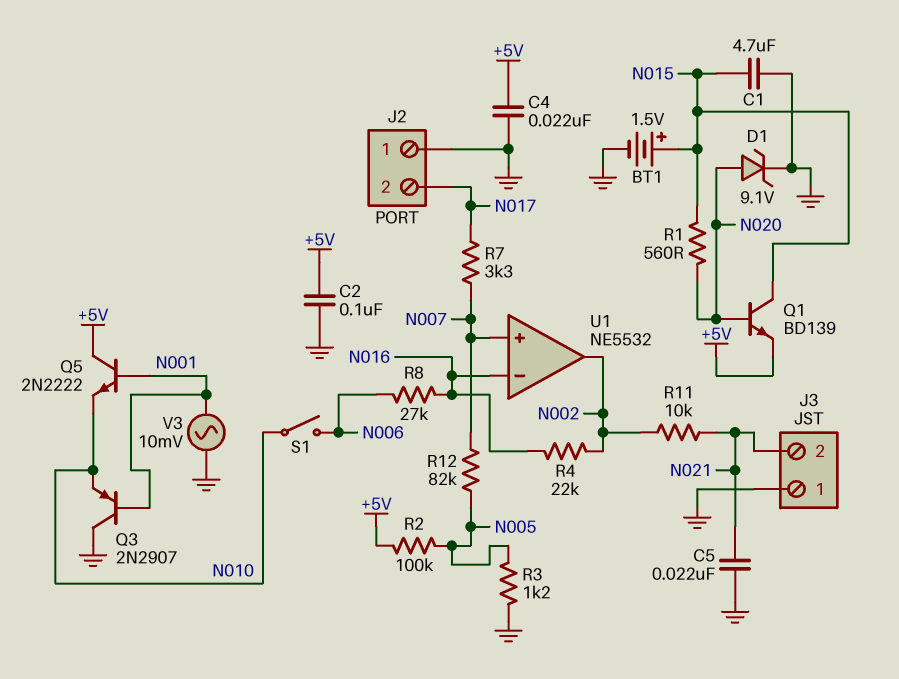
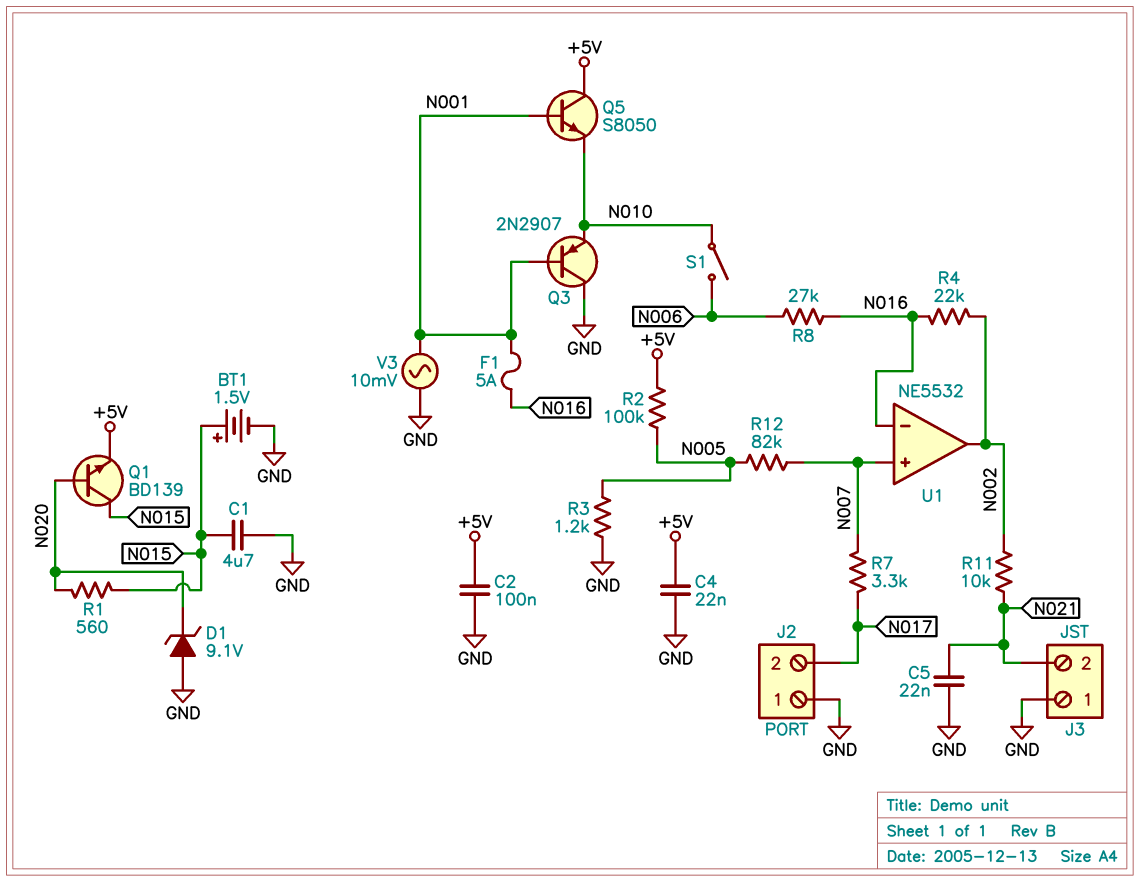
D1: zener 9.1V (A N020, K GND) -> zener 9.1V (A GND, K N020)
F1: none -> 5A (N001, N016)
Q5: NPN 2N2222 (B N001, C +5V, E N010) -> NPN S8050 (B N001, C +5V, E N010)

